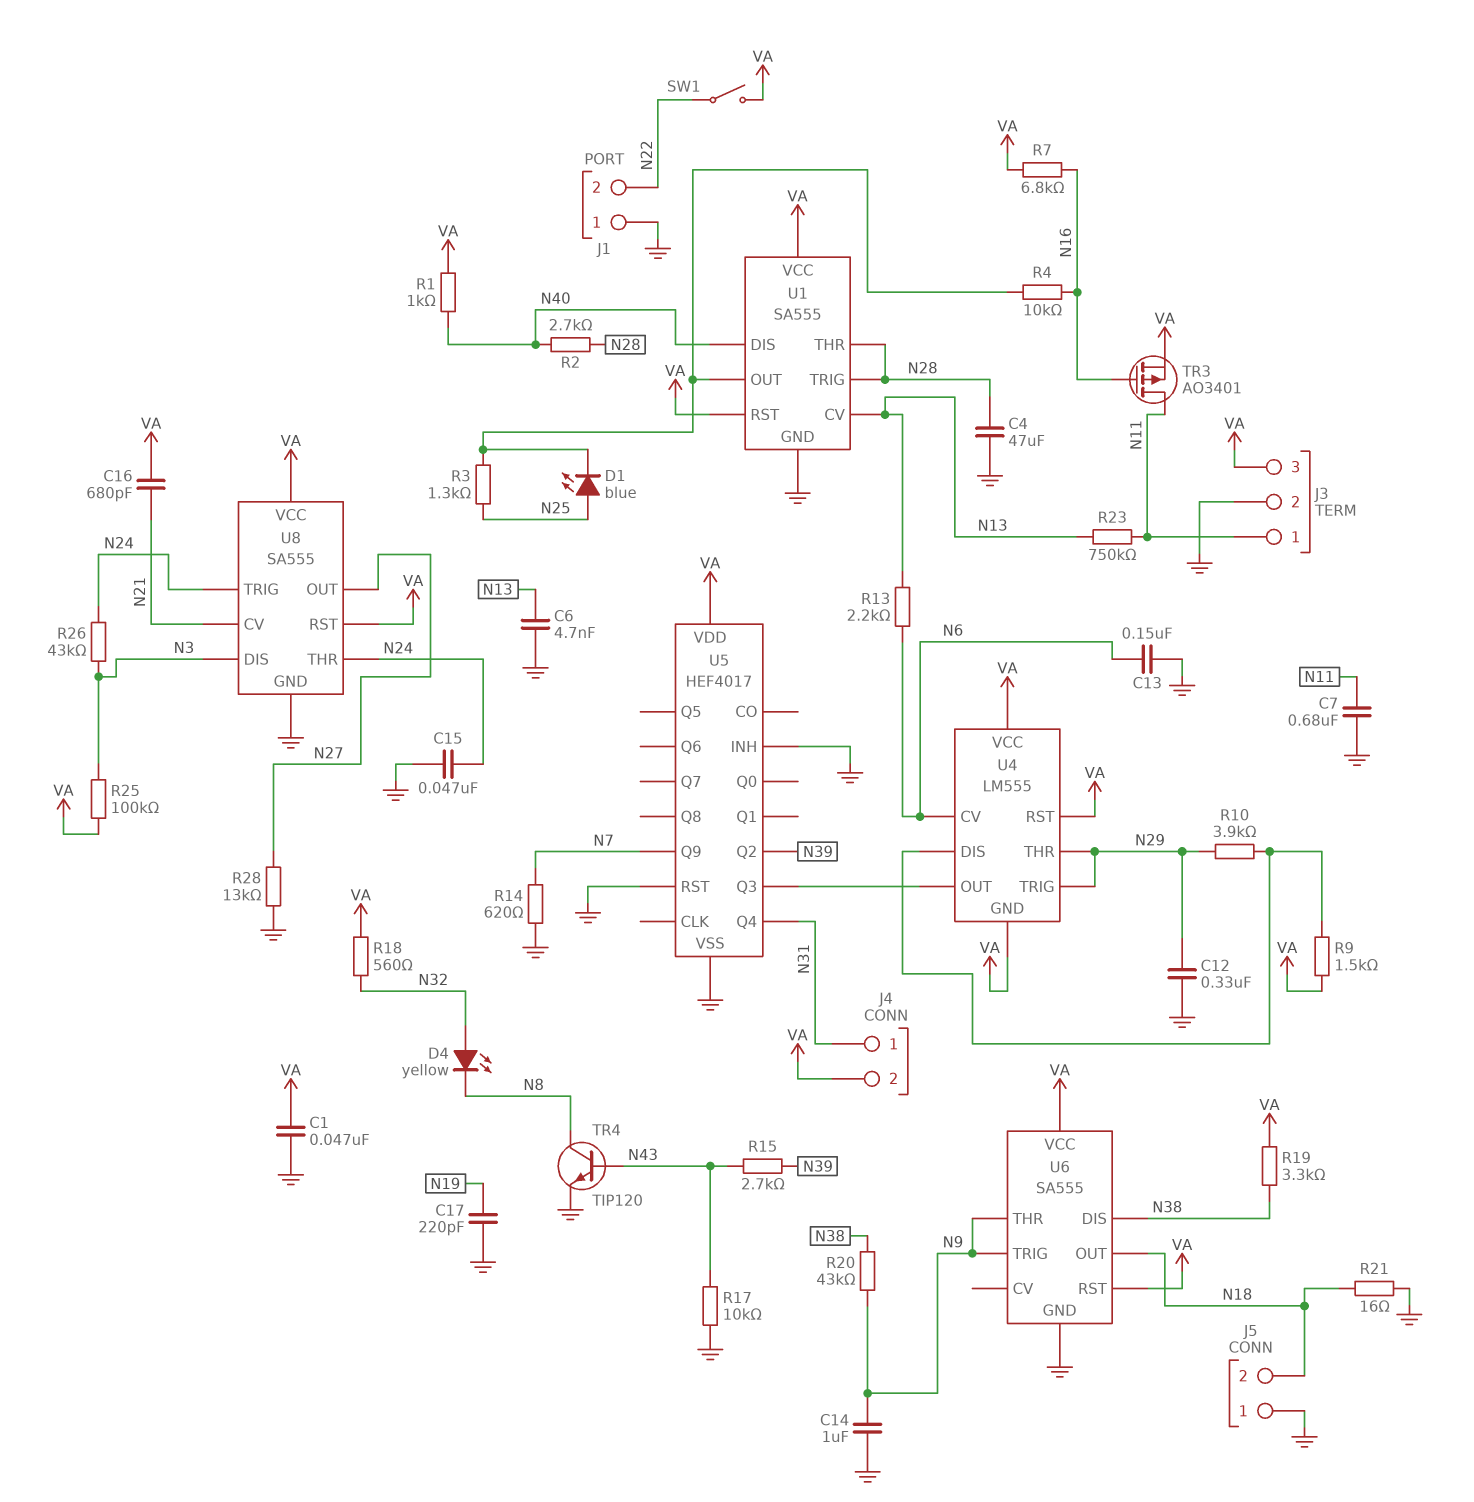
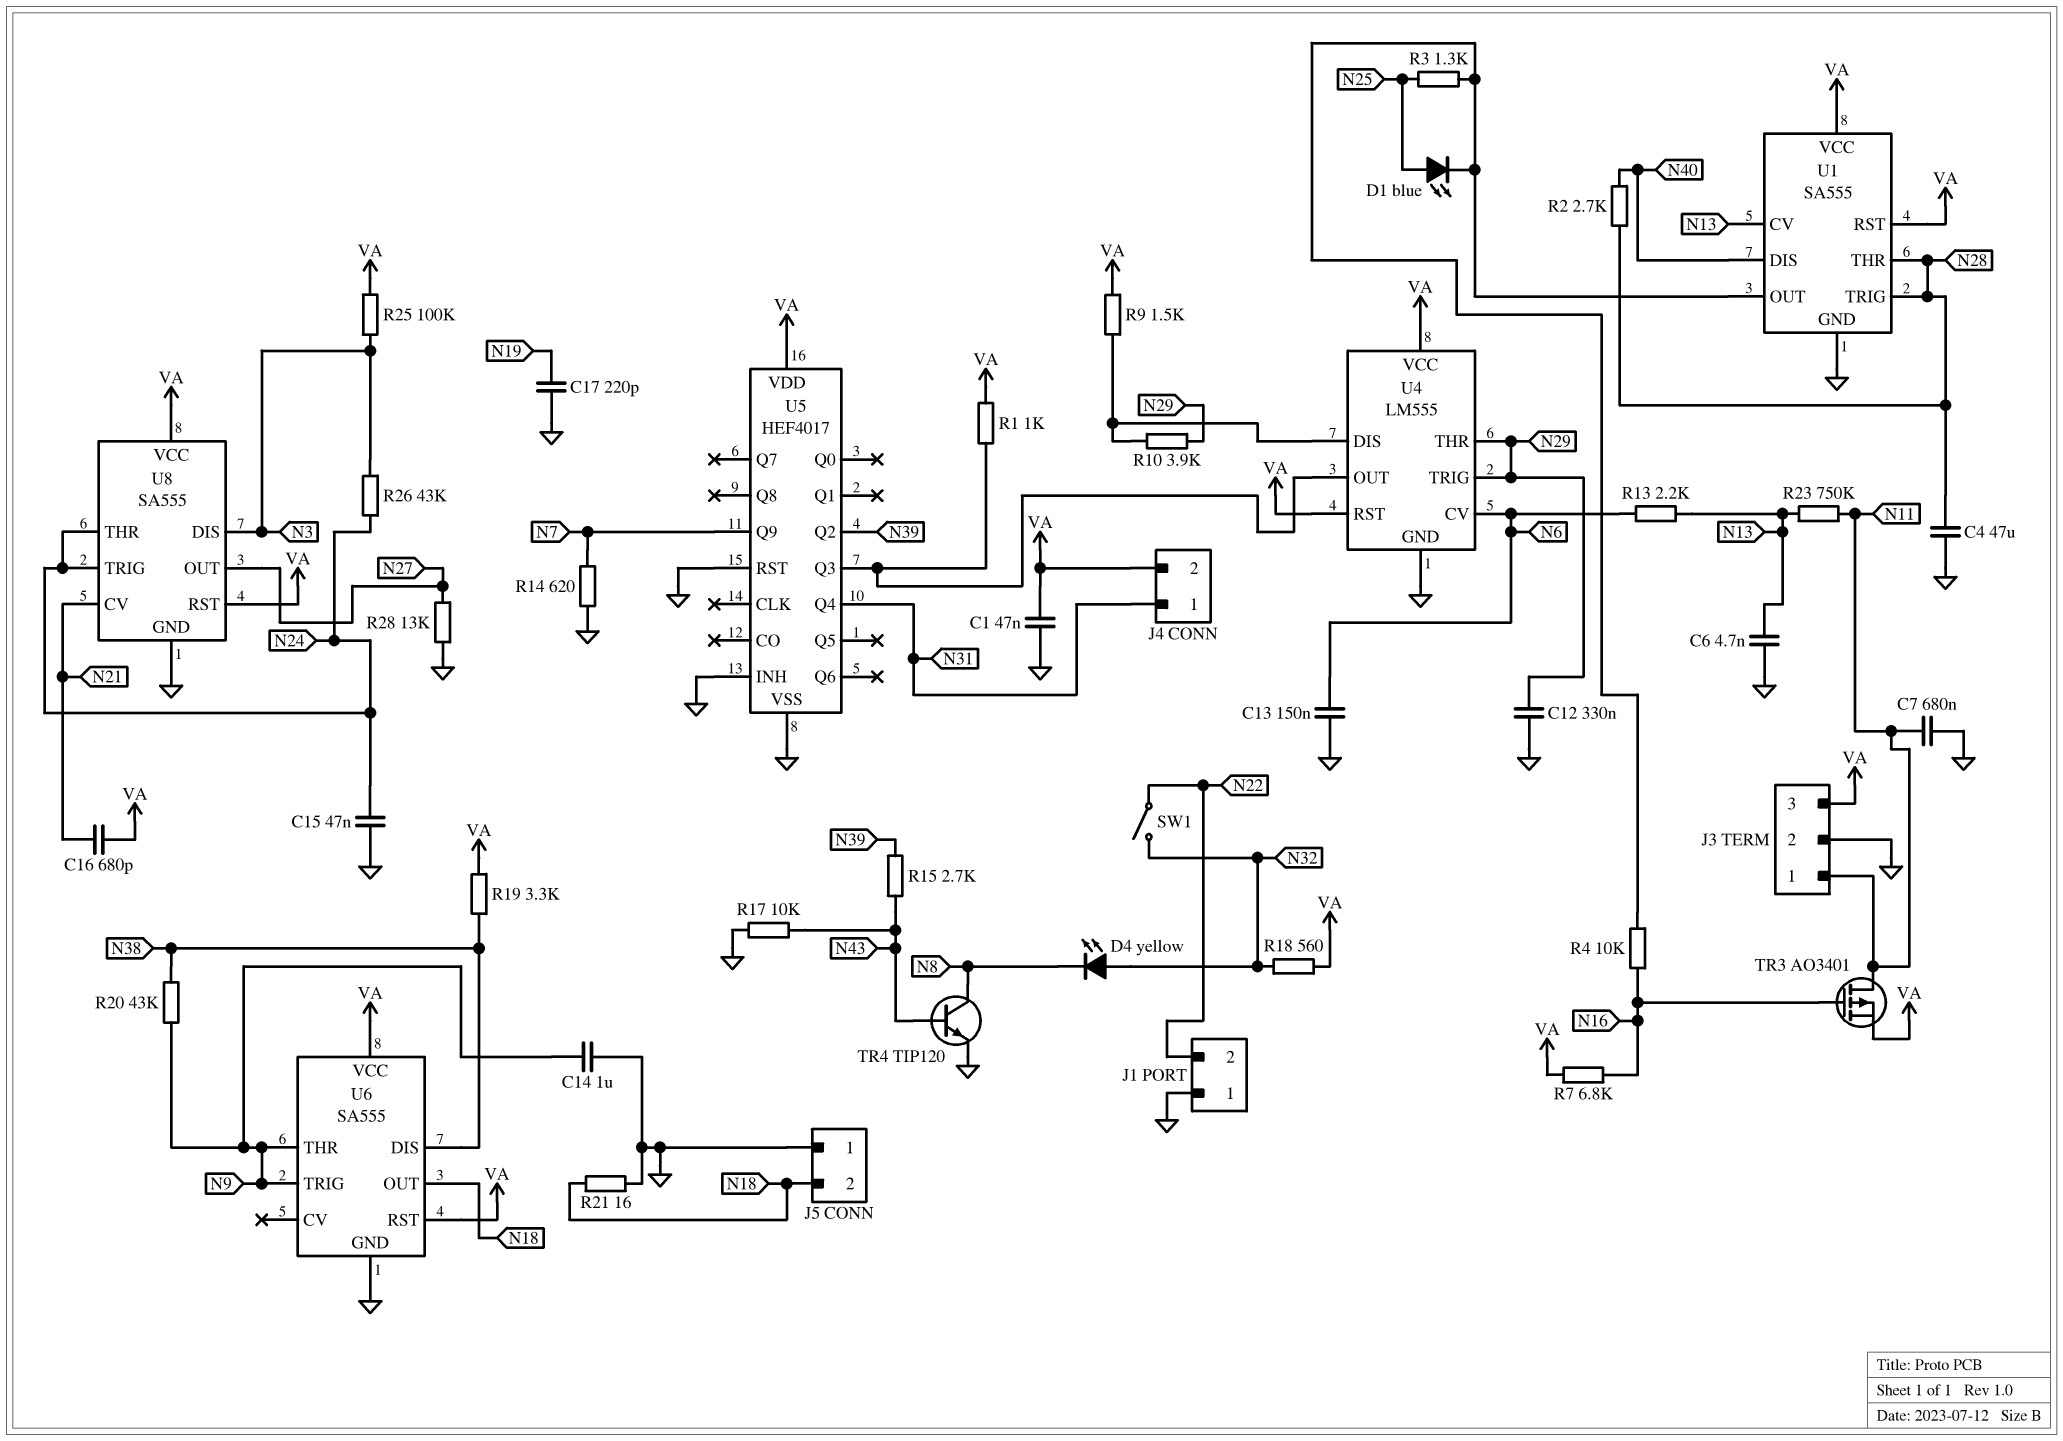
R1: 1k (N40, VA) -> 1k (U4/OUT, VA)
SW1: switch (N22, VA) -> switch (N22, N32)
U4 pin GND: VA -> GND

